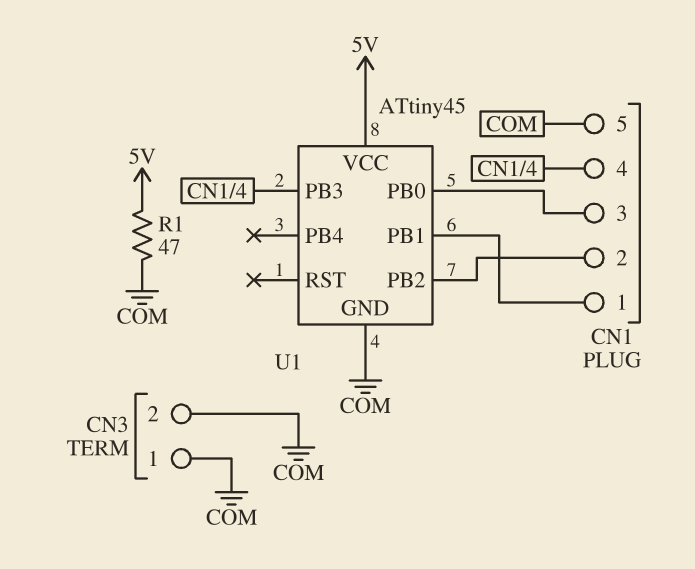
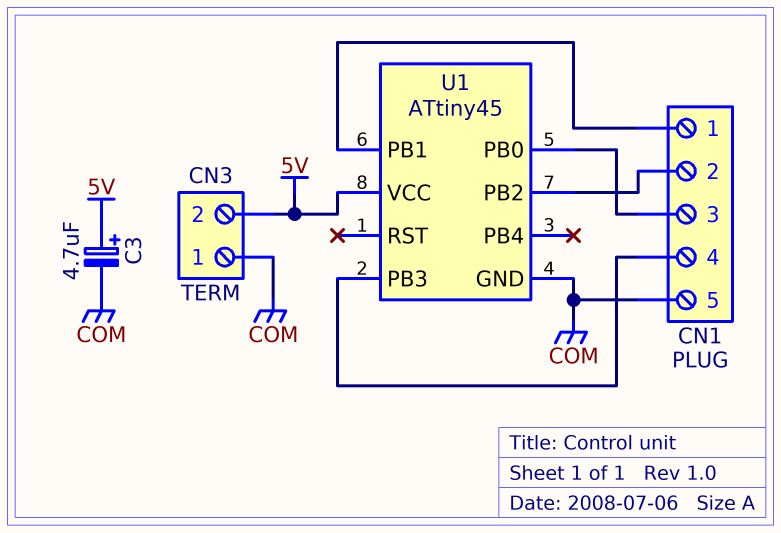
C3: none -> 4.7uF (plus 5V, minus COM)
CN3 pin 2: COM -> 5V
R1: 47 (5V, COM) -> none

